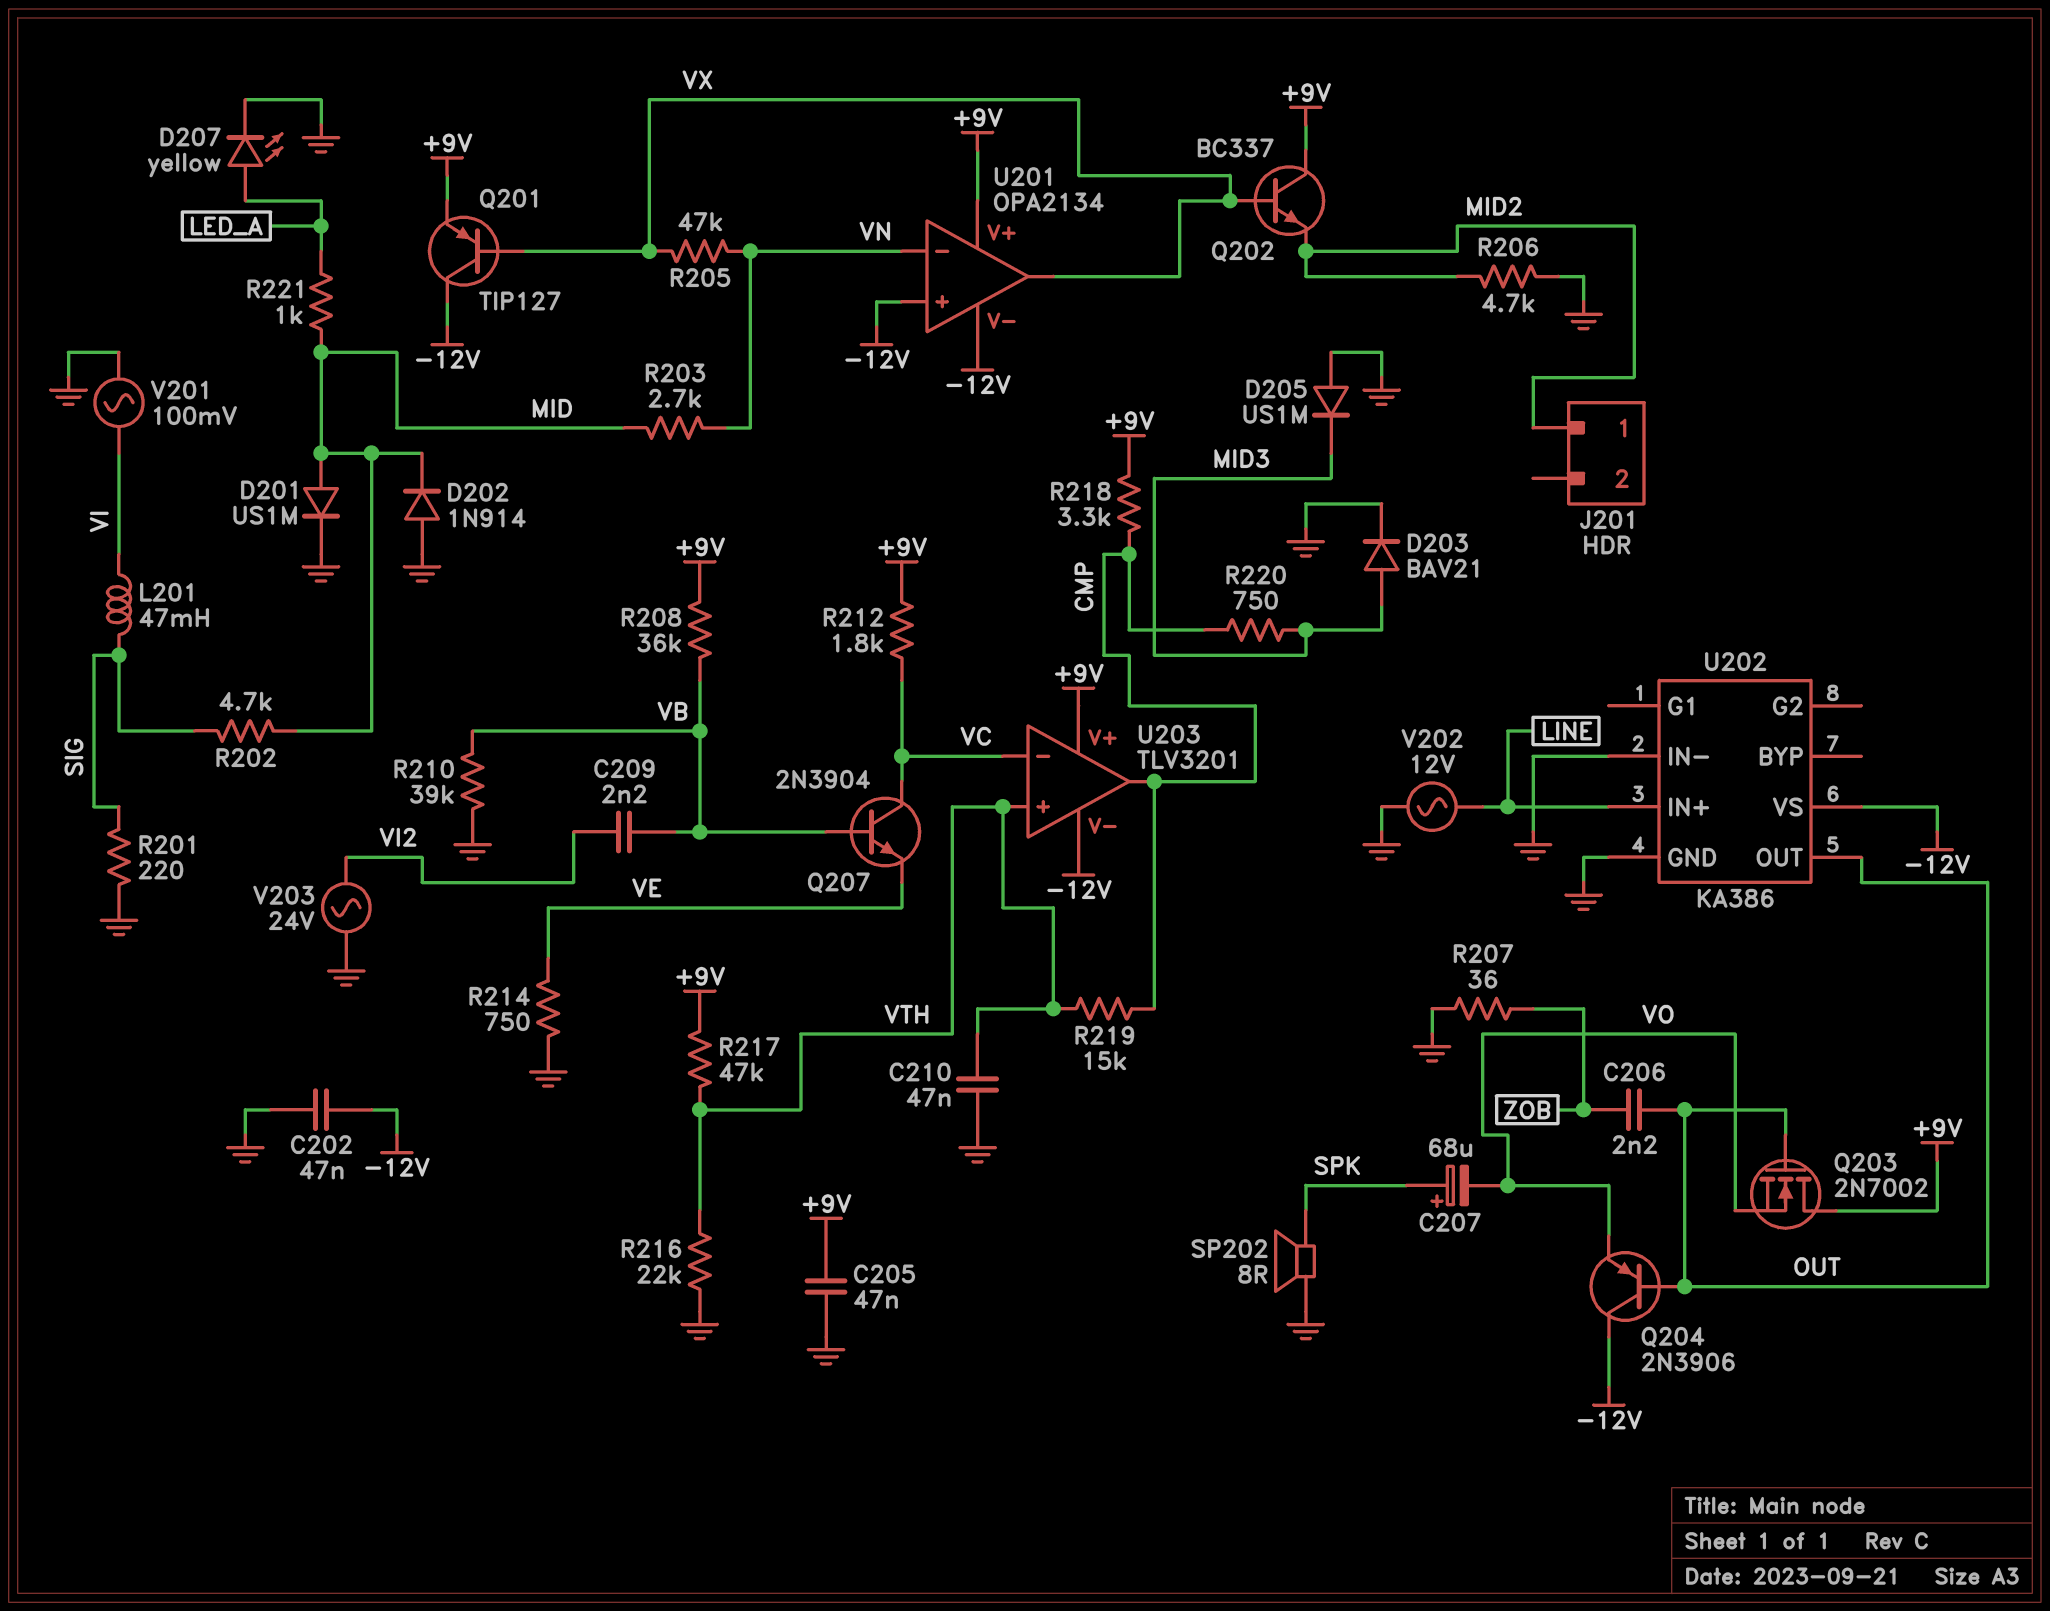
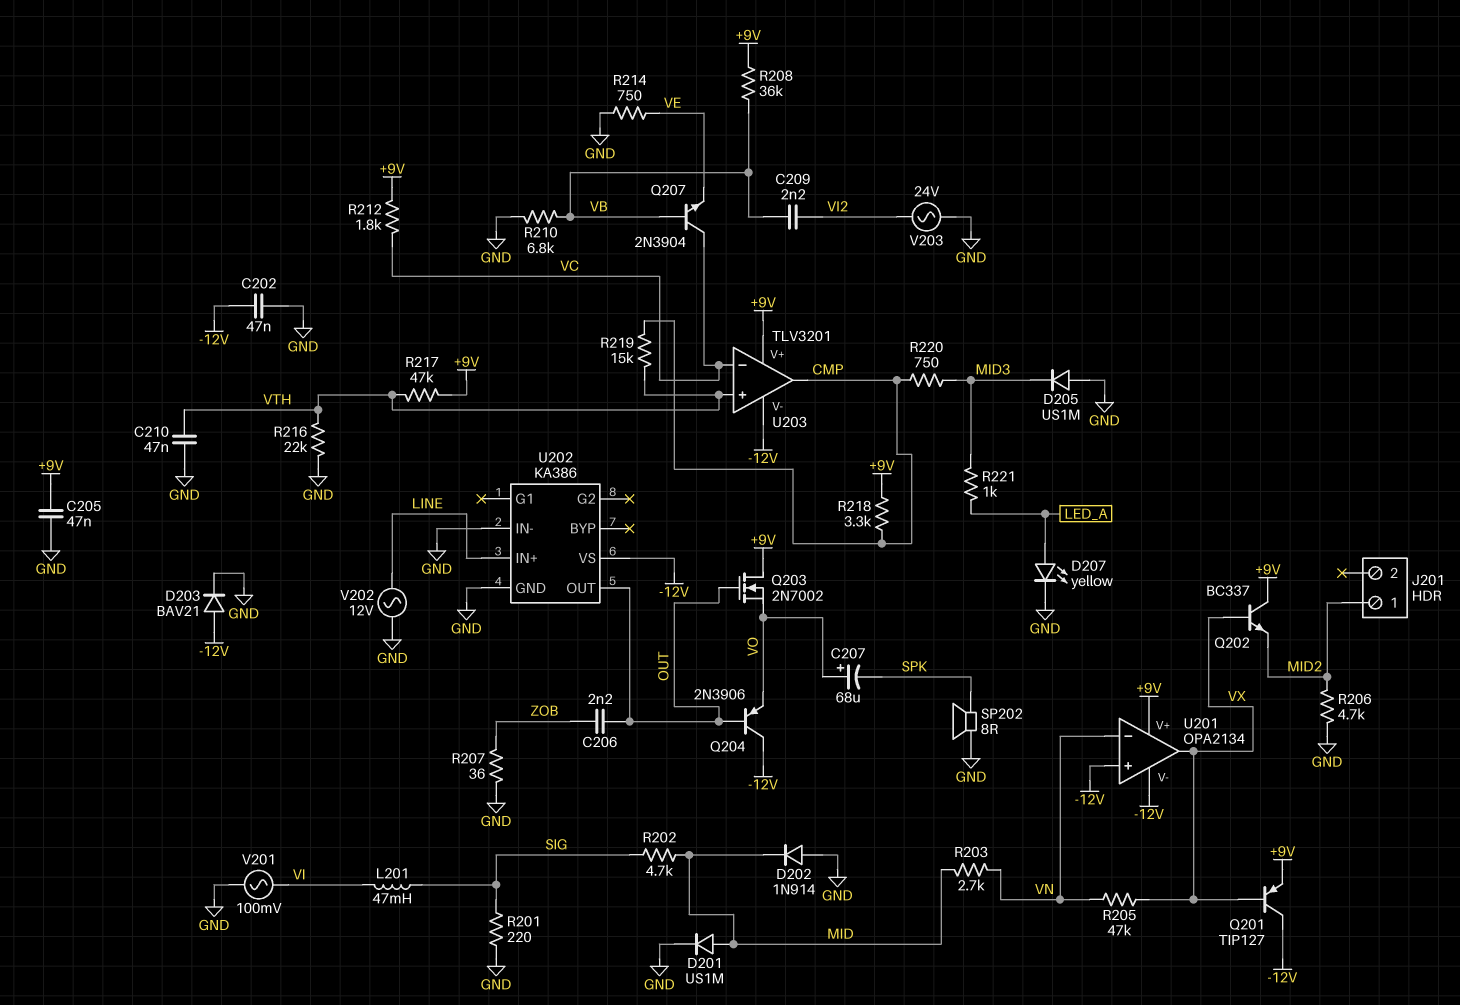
C207: 68uF (plus SPK, minus VO) -> 68uF (plus VO, minus SPK)
D203: diode BAV21 (A MID3, K GND) -> diode BAV21 (A -12V, K GND)
R210: 39k (GND, VB) -> 6.8k (GND, VB)
R221: 1k (LED_A, MID) -> 1k (LED_A, MID3)

